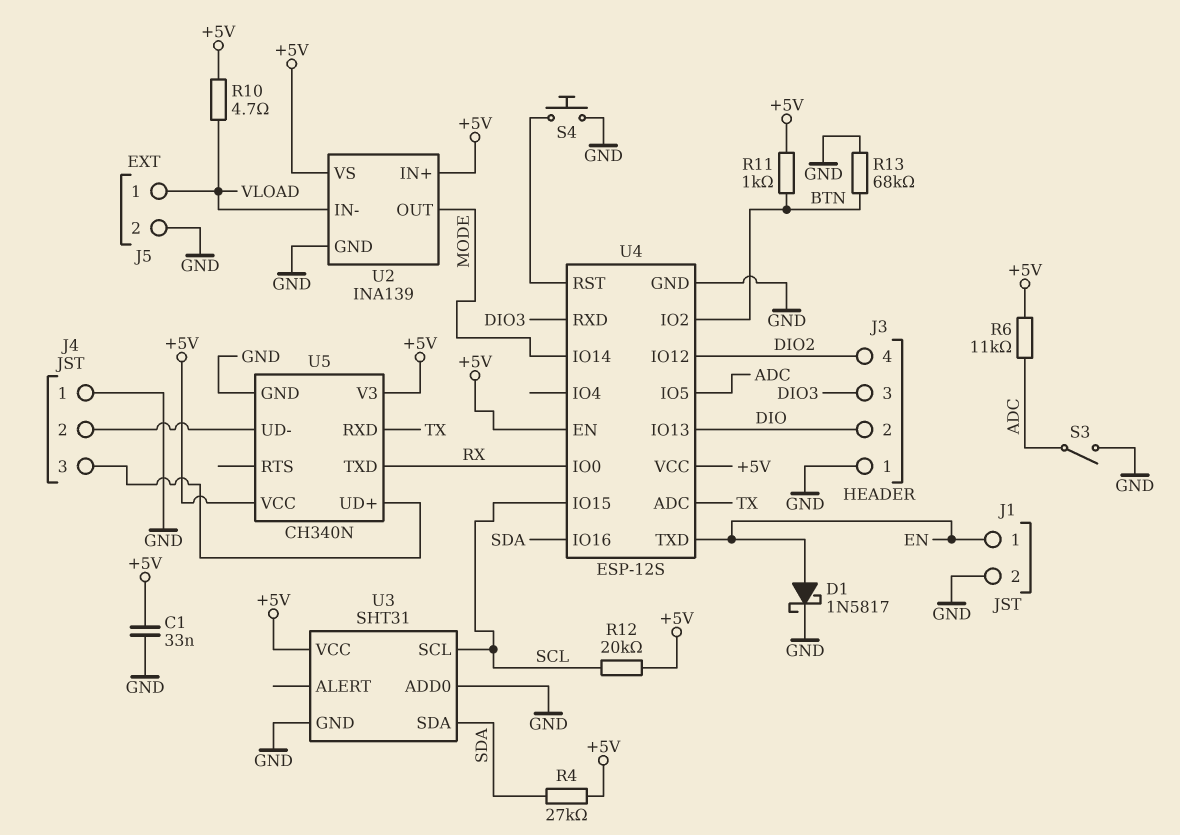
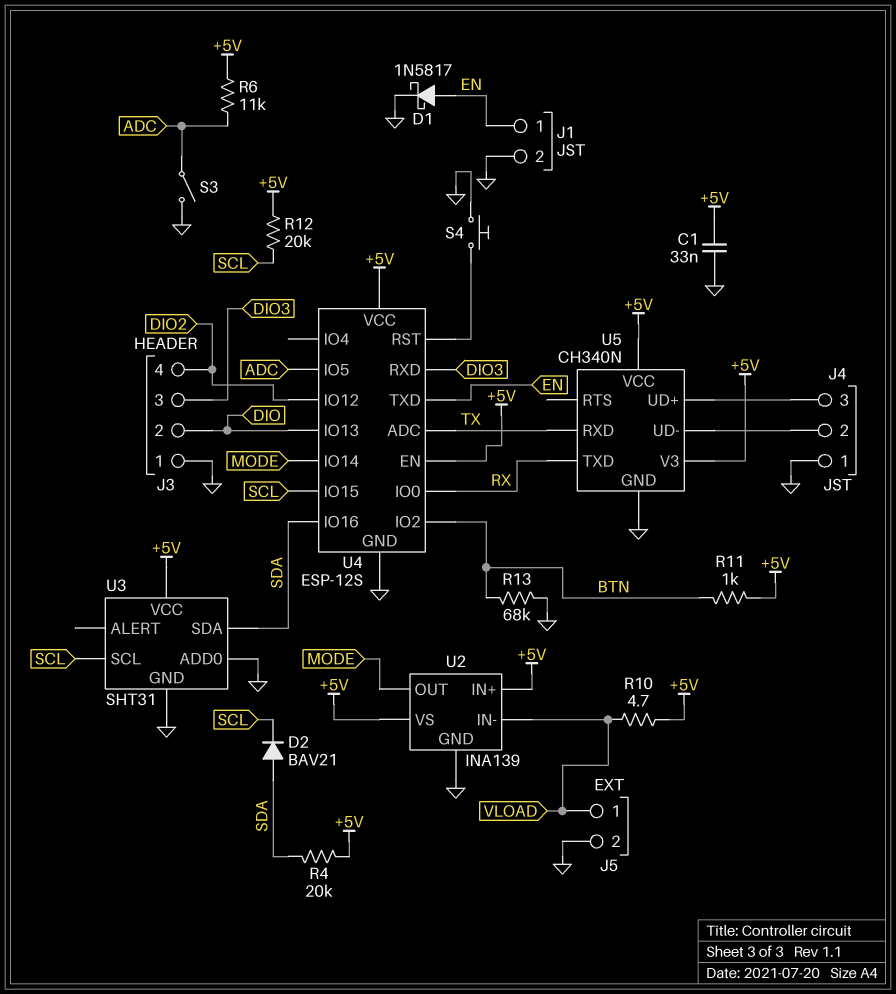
D2: none -> diode BAV21 (A SDA, K SCL)
R4: 27k (+5V, SDA) -> 20k (+5V, SDA)

